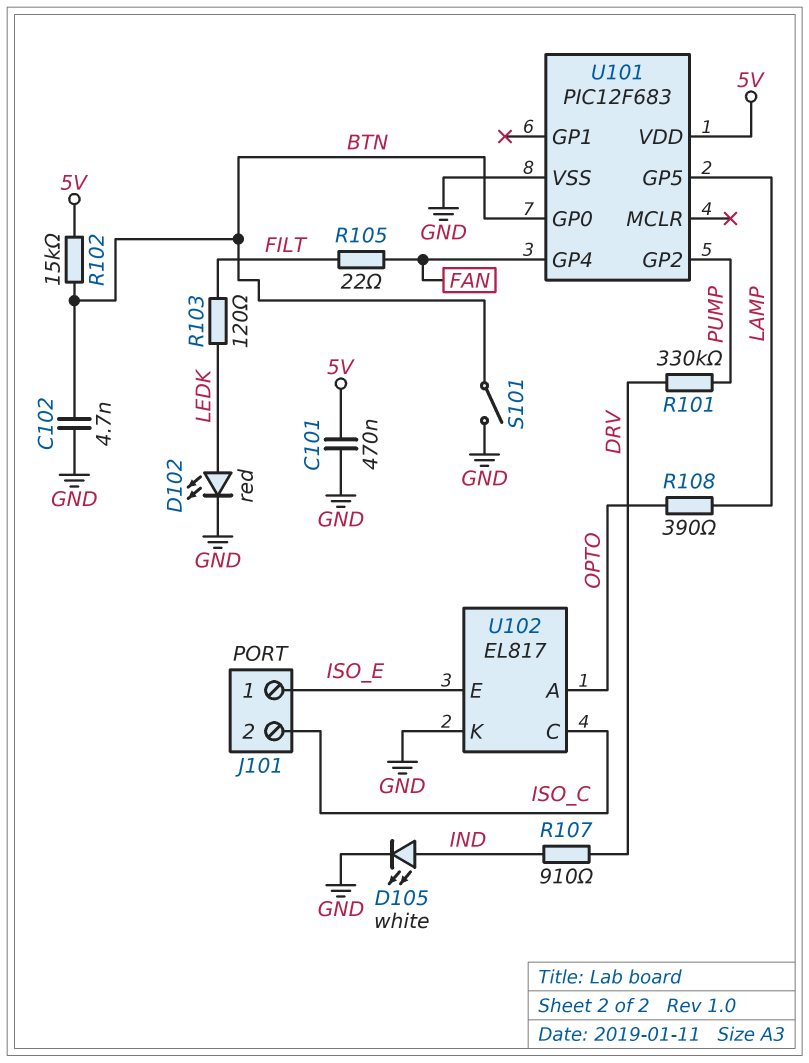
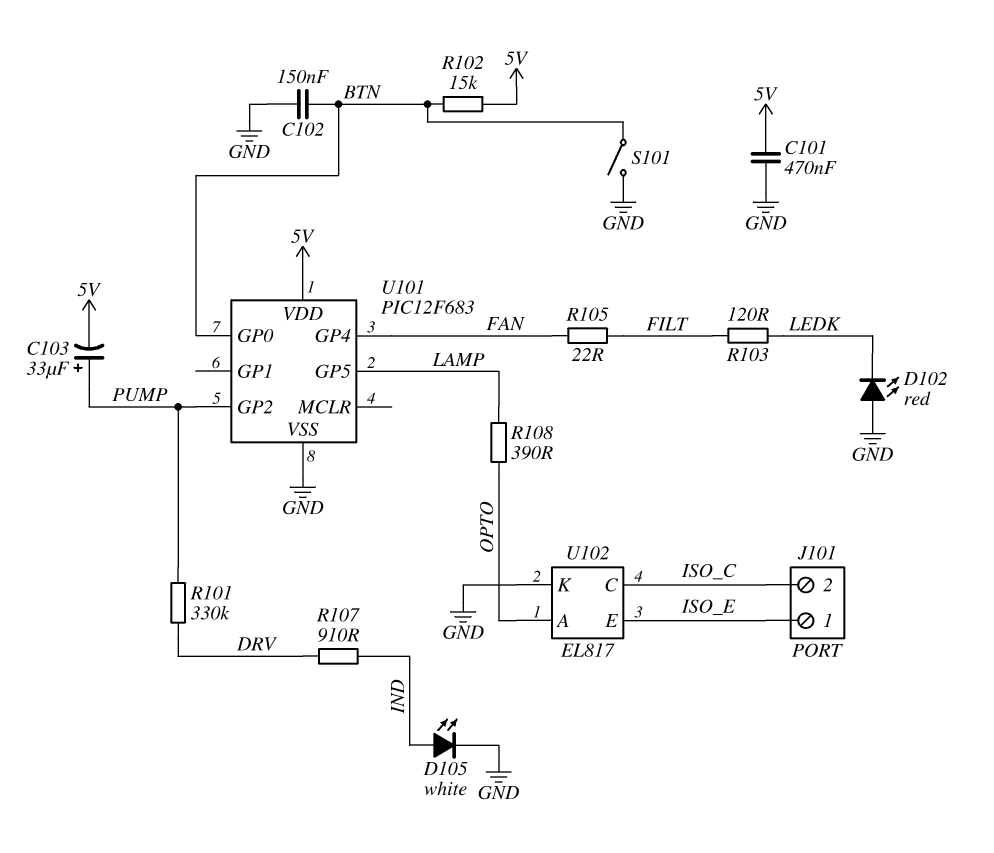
C102: 4.7nF (BTN, GND) -> 150nF (BTN, GND)
C103: none -> 33uF (plus PUMP, minus 5V)
D102: LED red (A LEDK, K GND) -> LED red (A GND, K LEDK)

